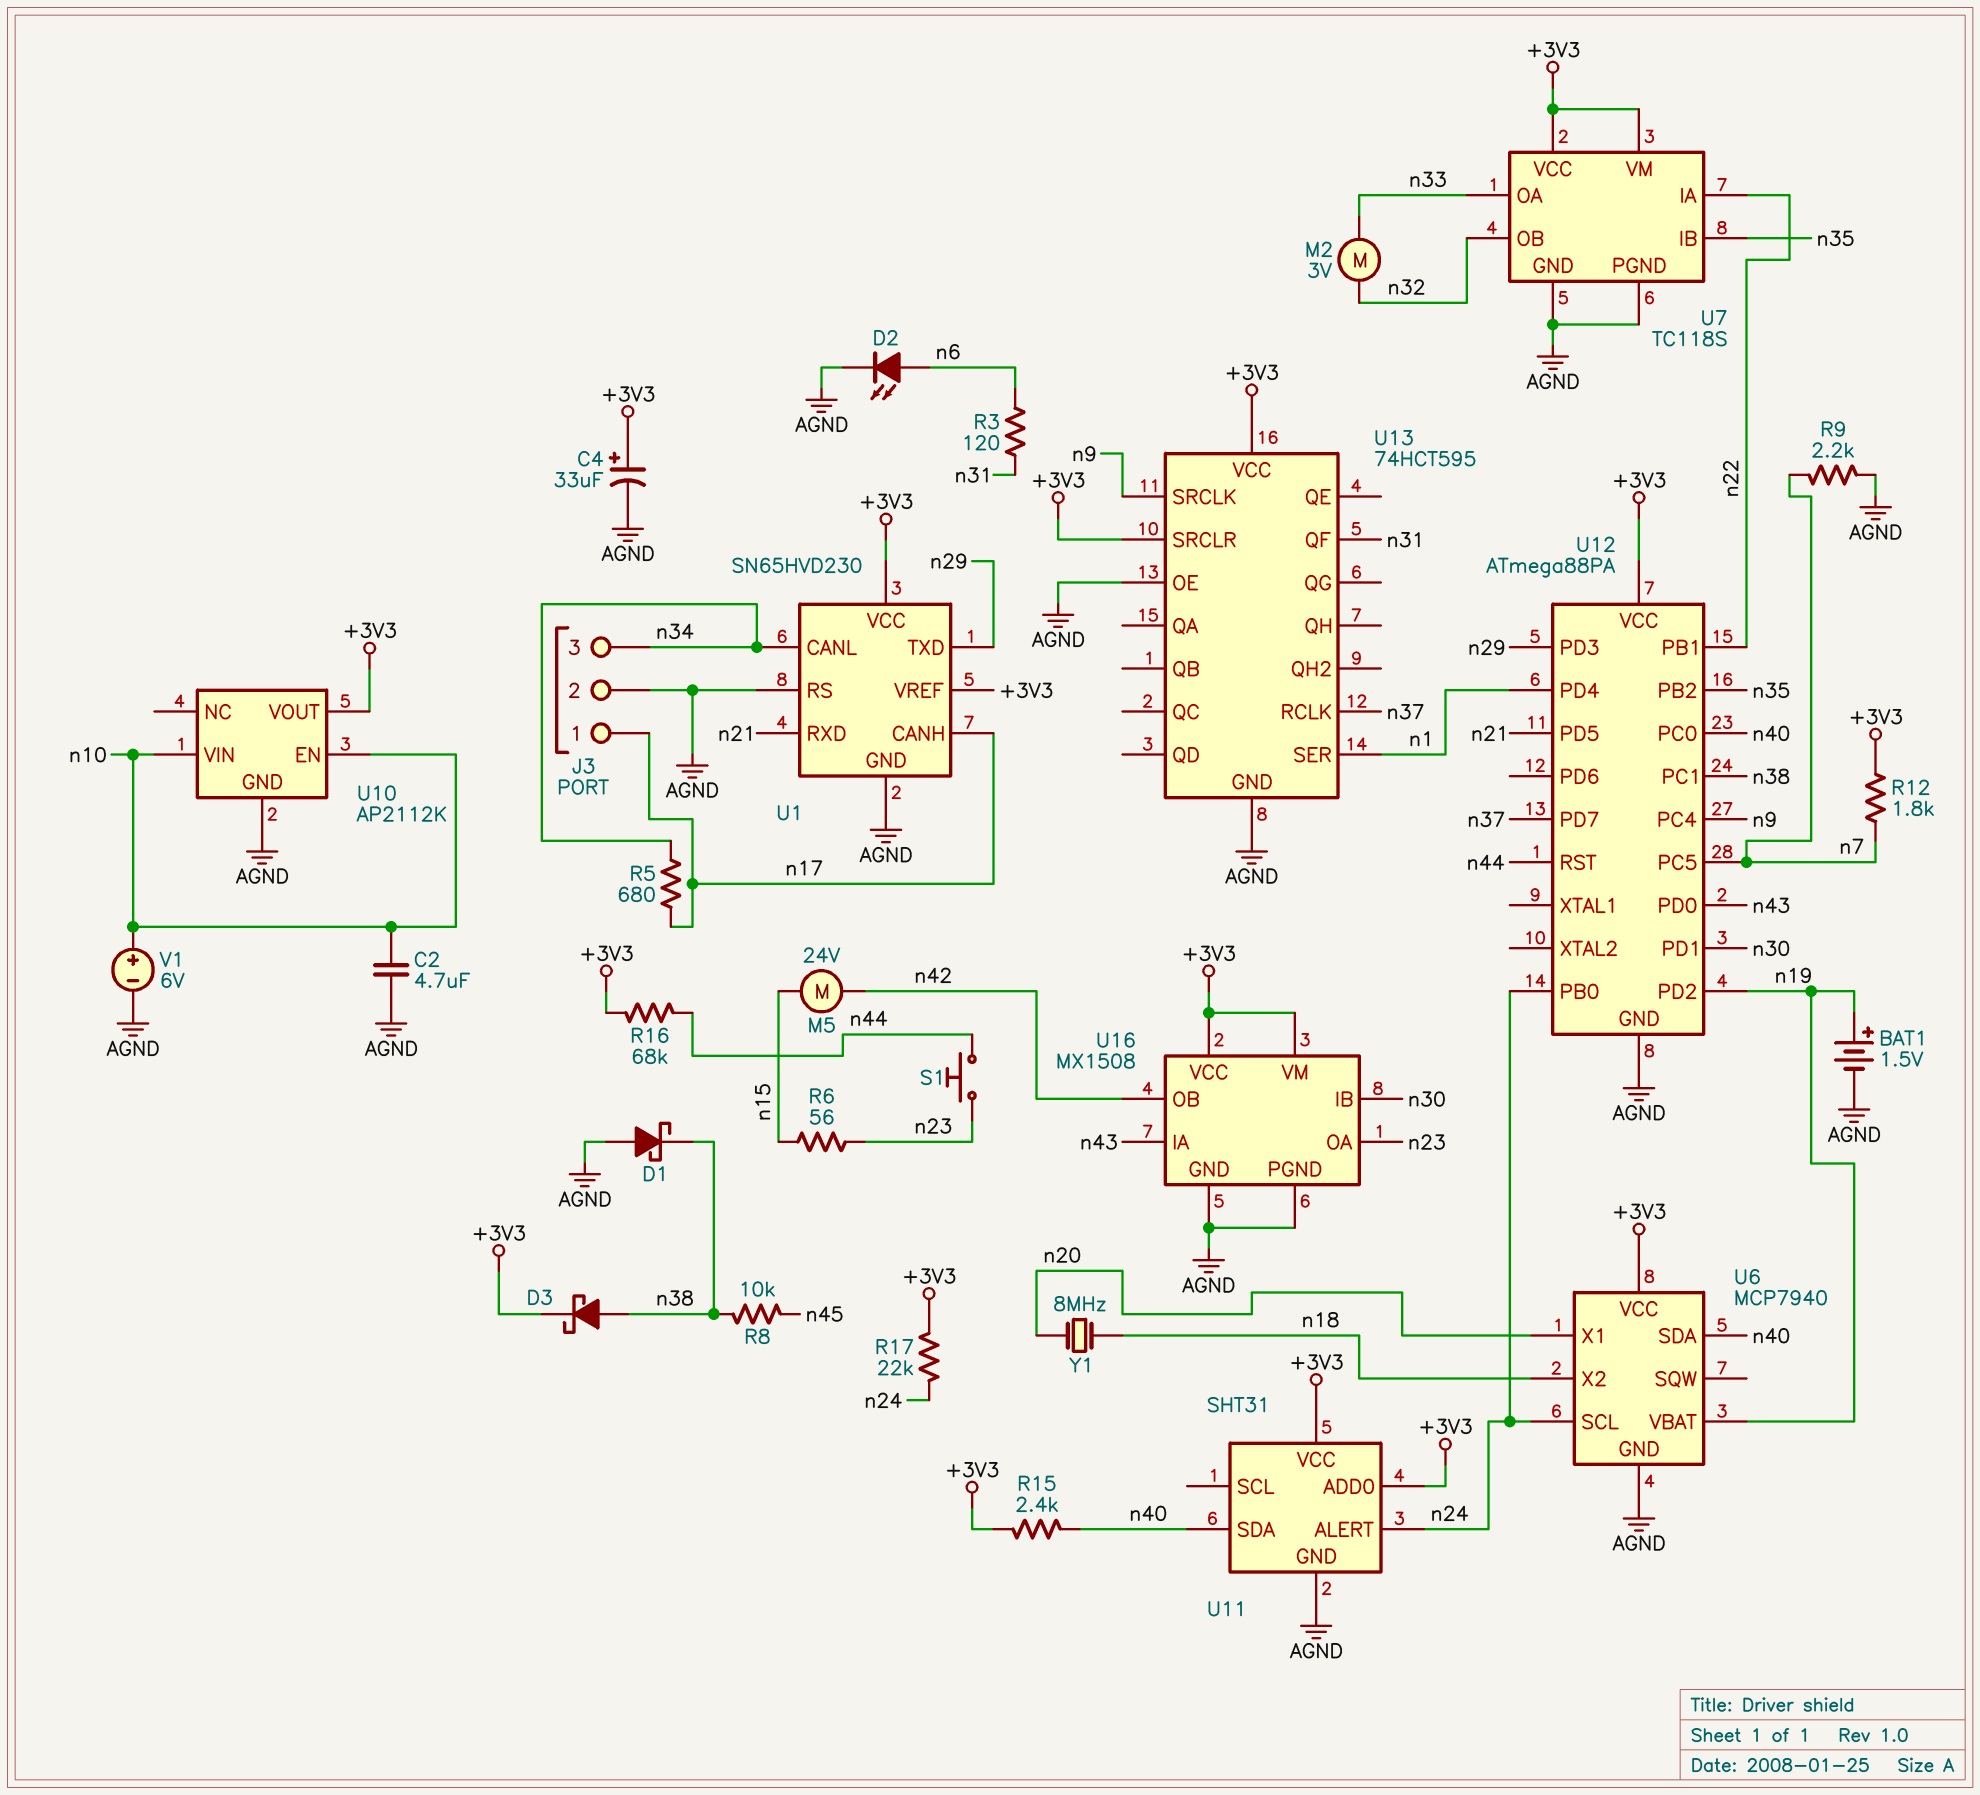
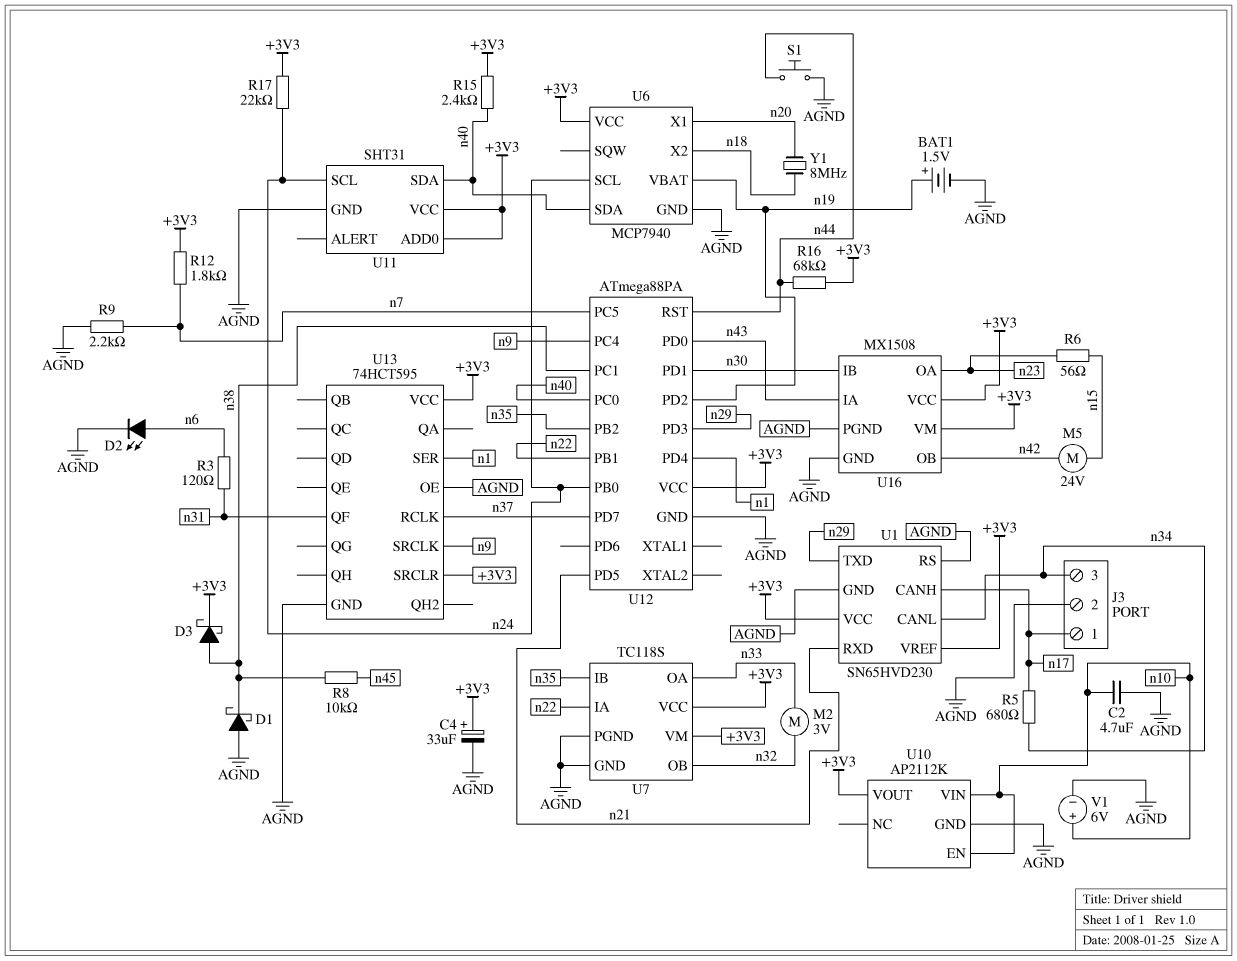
S1: button (n23, n44) -> button (AGND, n44)
U11 pin ALERT: n24 -> none
U11 pin SCL: none -> n24

